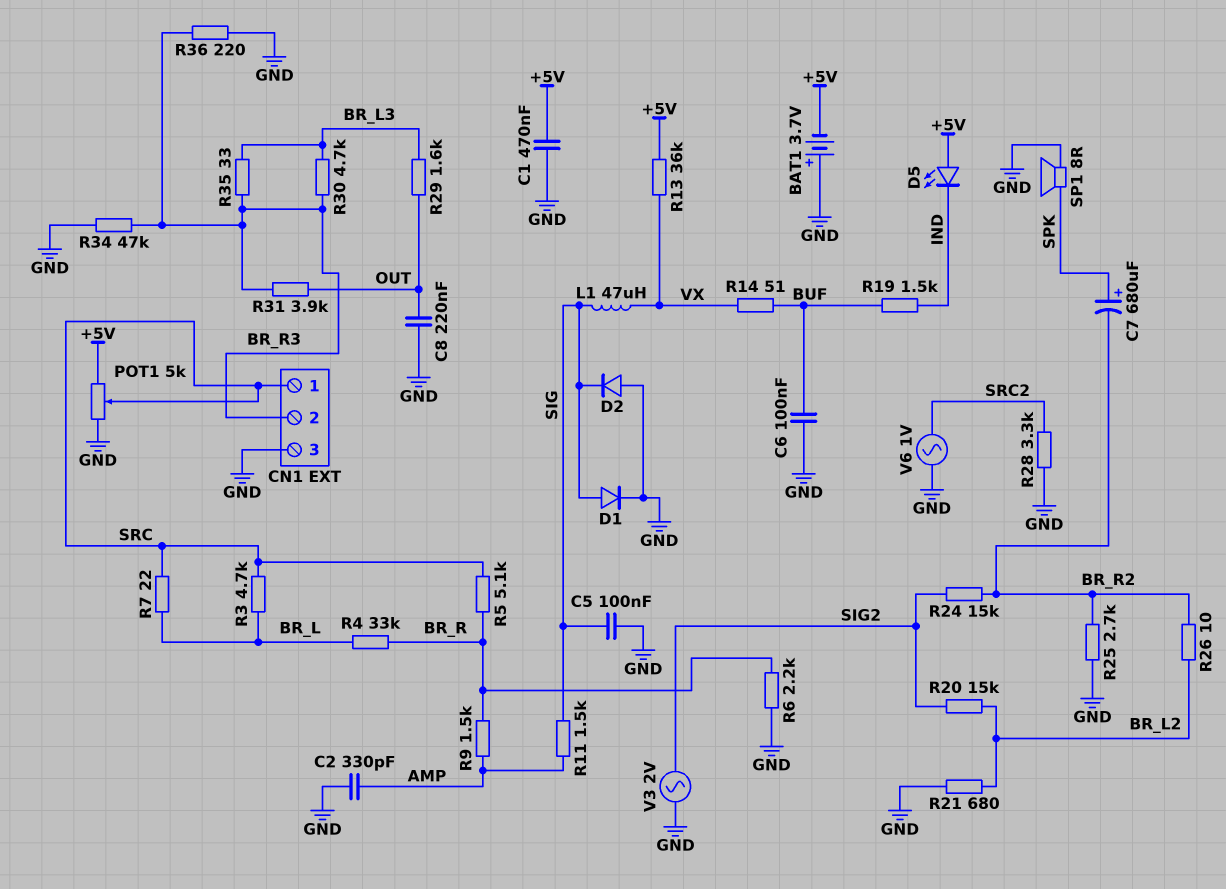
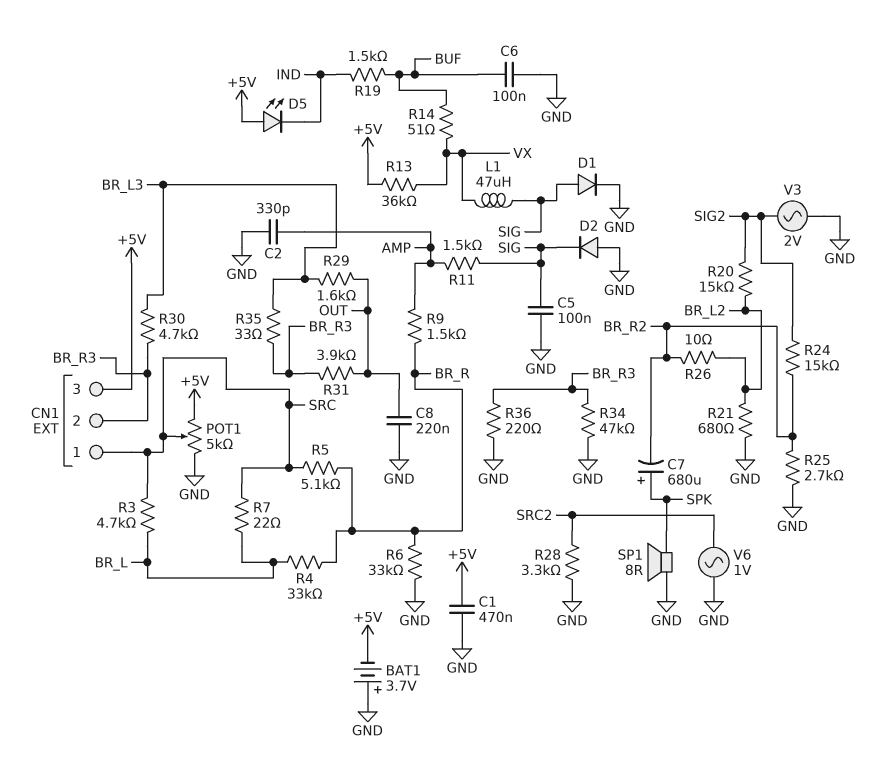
CN1 pin 3: GND -> +5V
R6: 2.2k (BR_R, GND) -> 33k (BR_R, GND)

